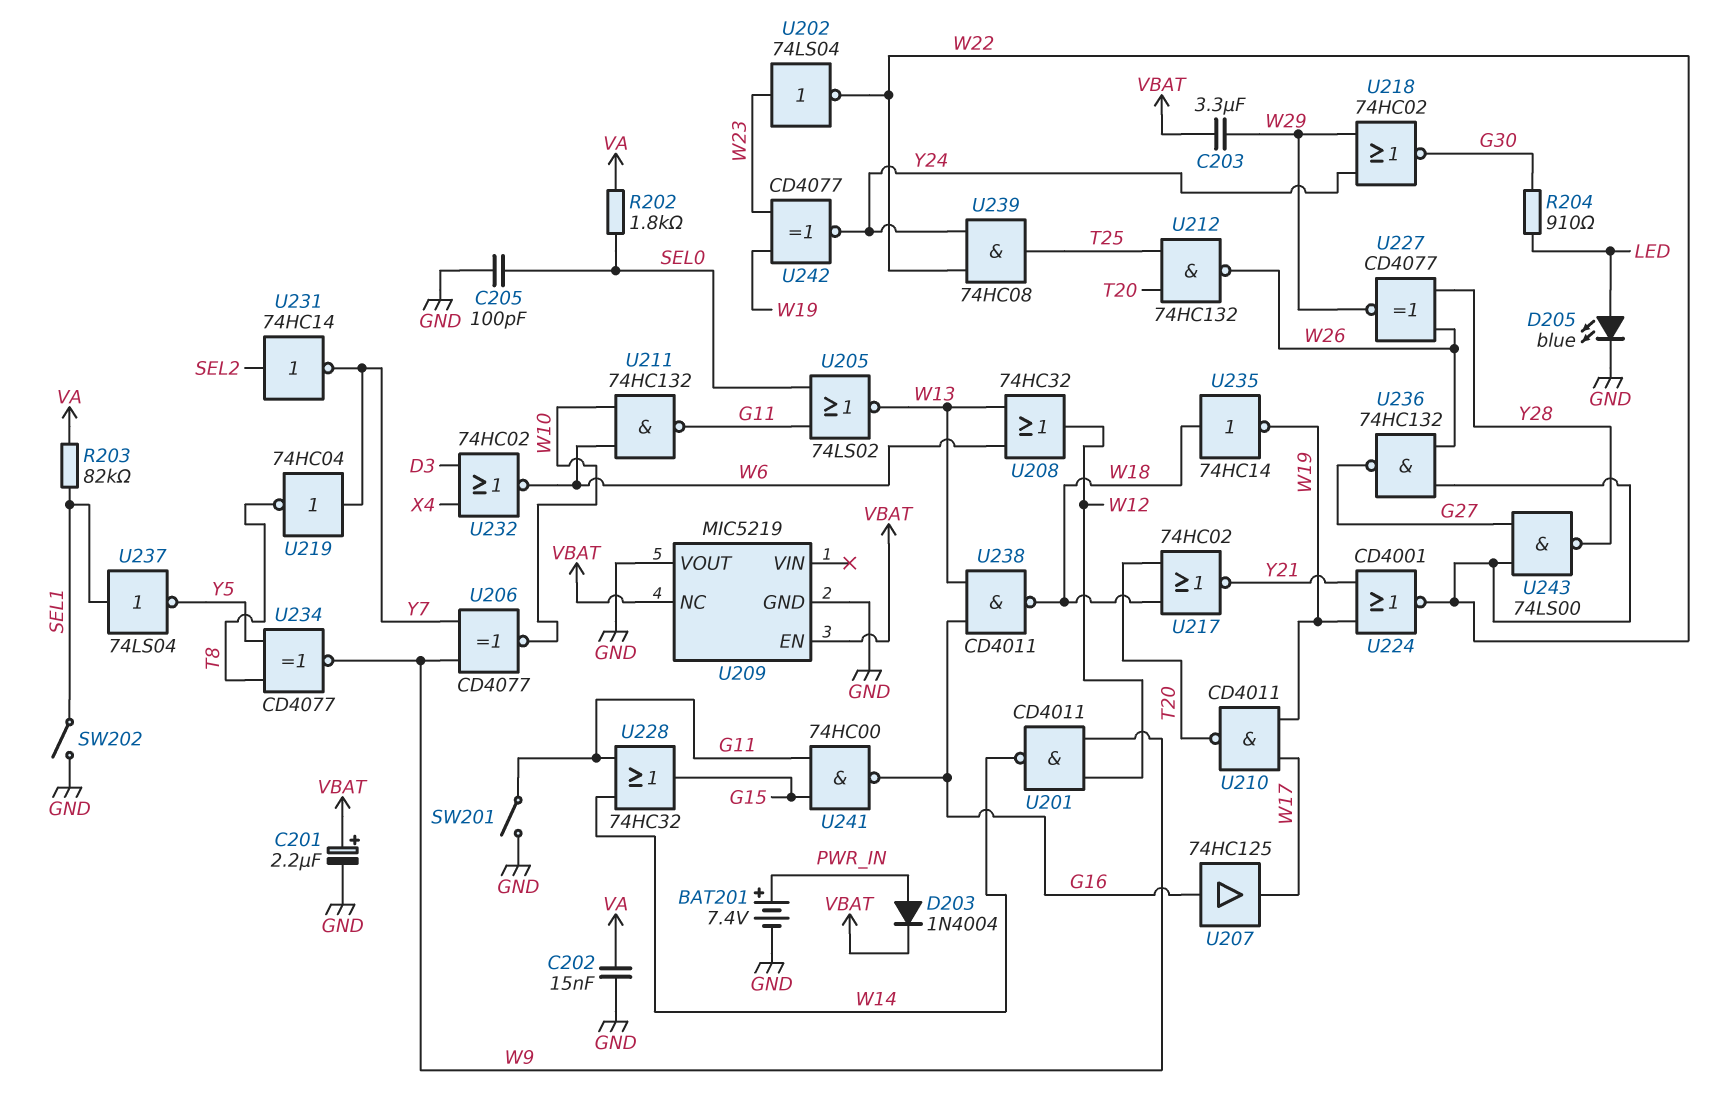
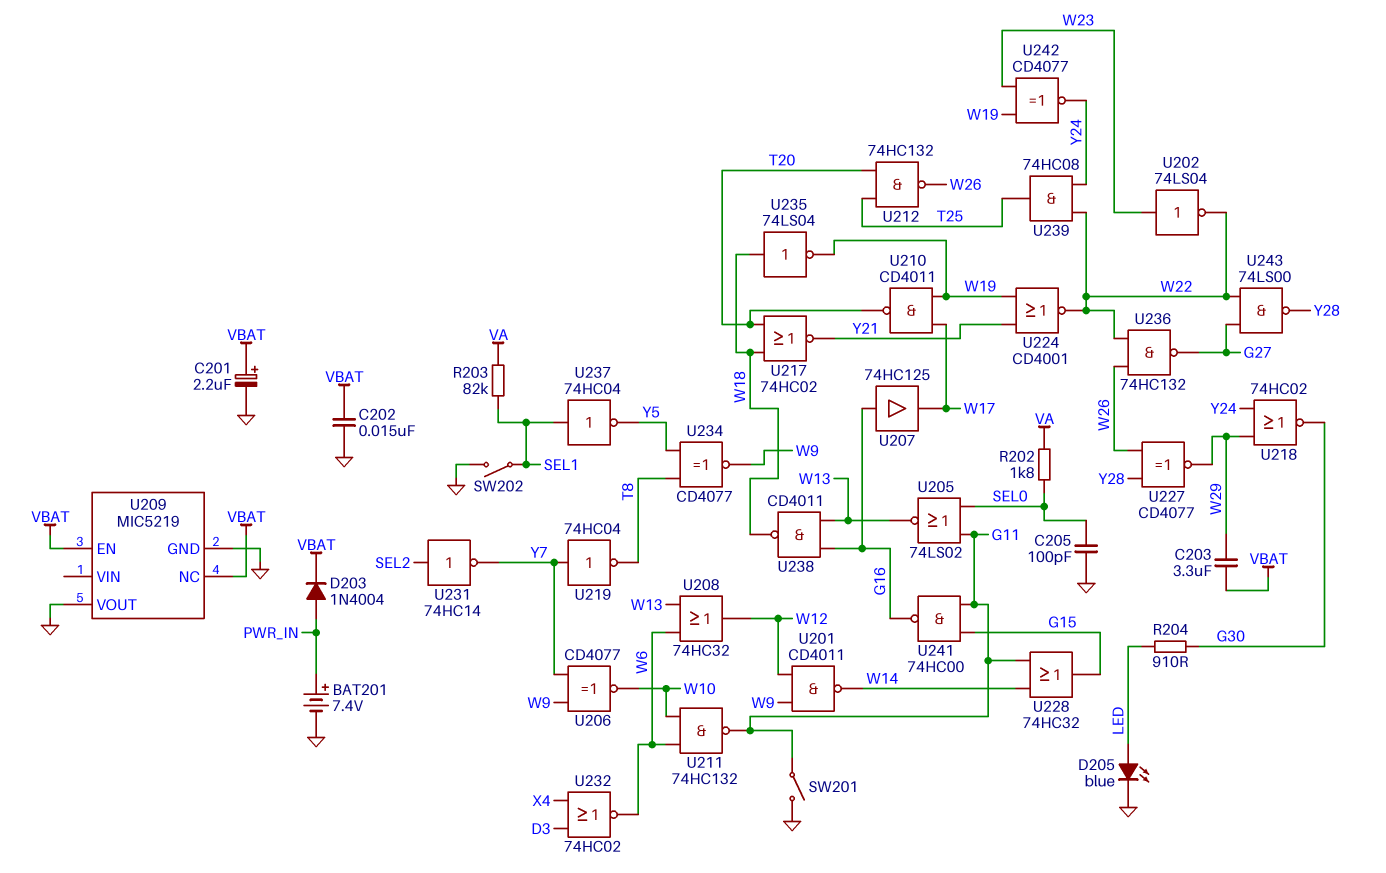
C202: 15nF (GND, VA) -> 15nF (GND, VBAT)
U235: NOT 74HC14 (in W18, out W19) -> NOT 74LS04 (in W18, out W19)
U237: NOT 74LS04 (in SEL1, out Y5) -> NOT 74HC04 (in SEL1, out Y5)

